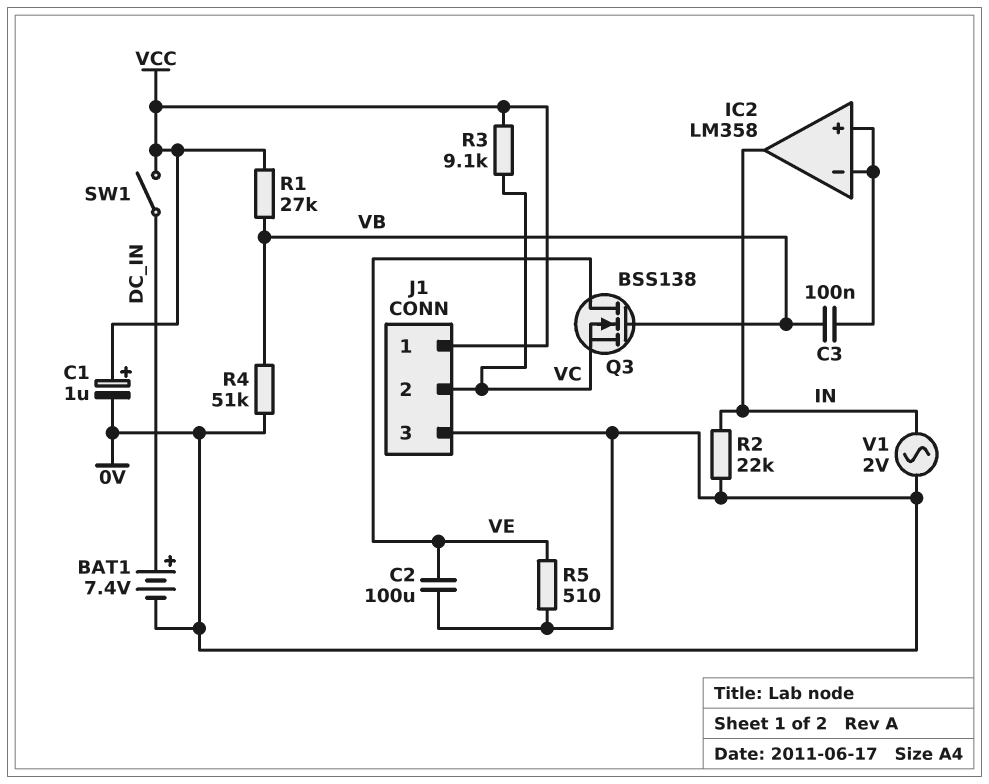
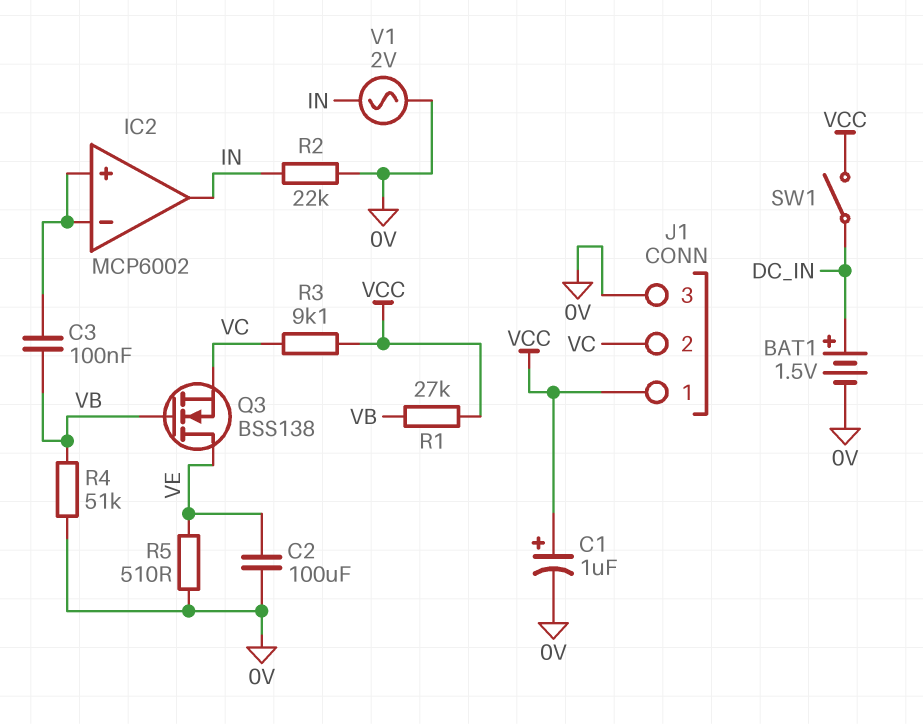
BAT1: 7.4V (plus DC_IN, minus 0V) -> 1.5V (plus DC_IN, minus 0V)
IC2: LM358 -> MCP6002

